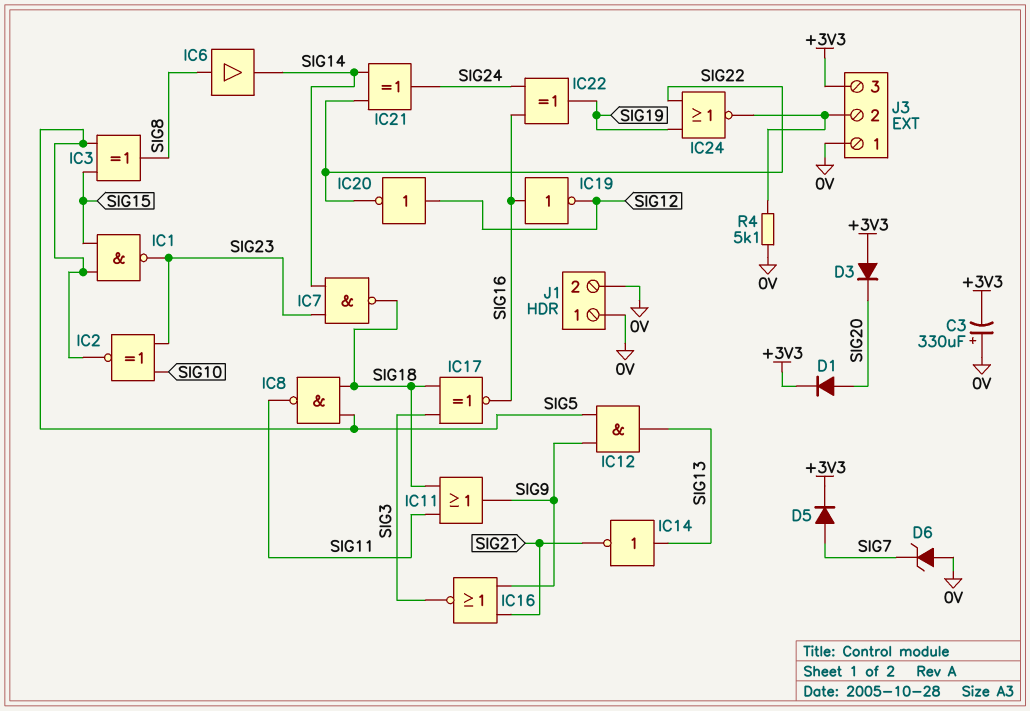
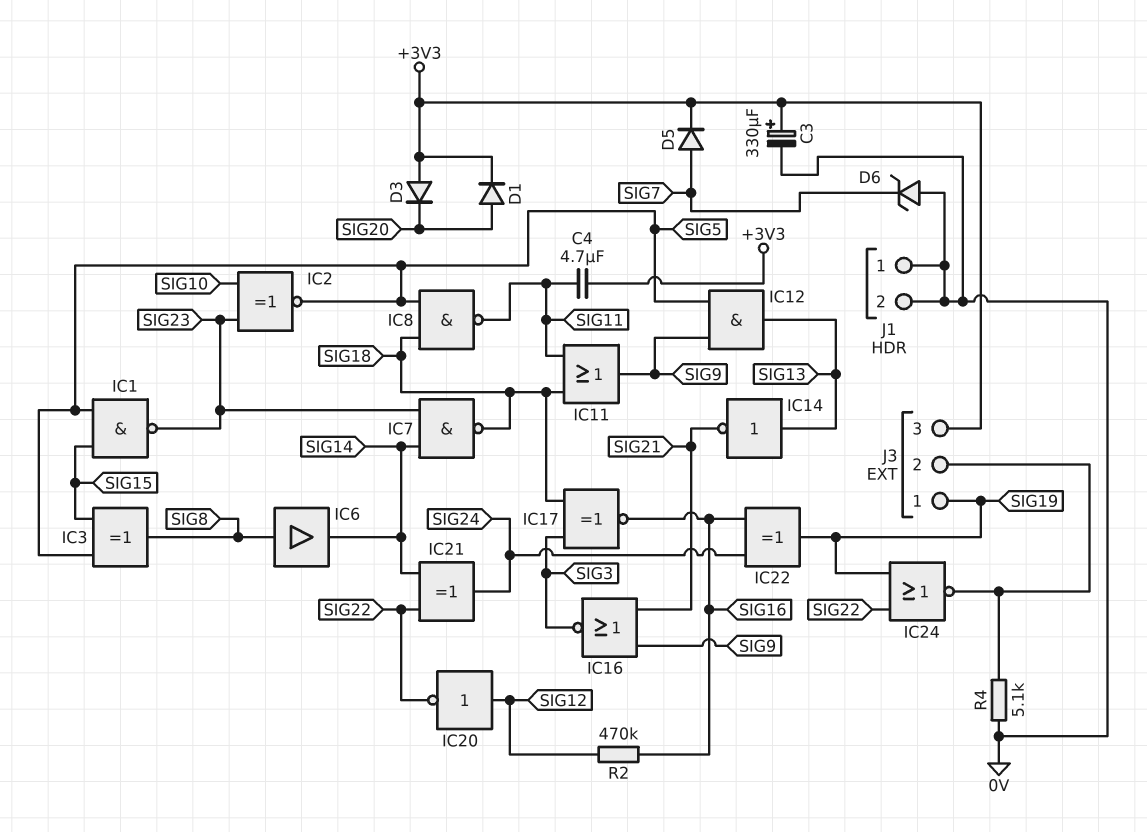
C3: 330uF (plus 0V, minus +3V3) -> 330uF (plus +3V3, minus 0V)
C4: none -> 4.7uF (+3V3, SIG11)
IC19: NOT (in SIG16, out SIG12) -> none
J3 pin 1: 0V -> SIG19
R2: none -> 470k (SIG12, SIG16)

